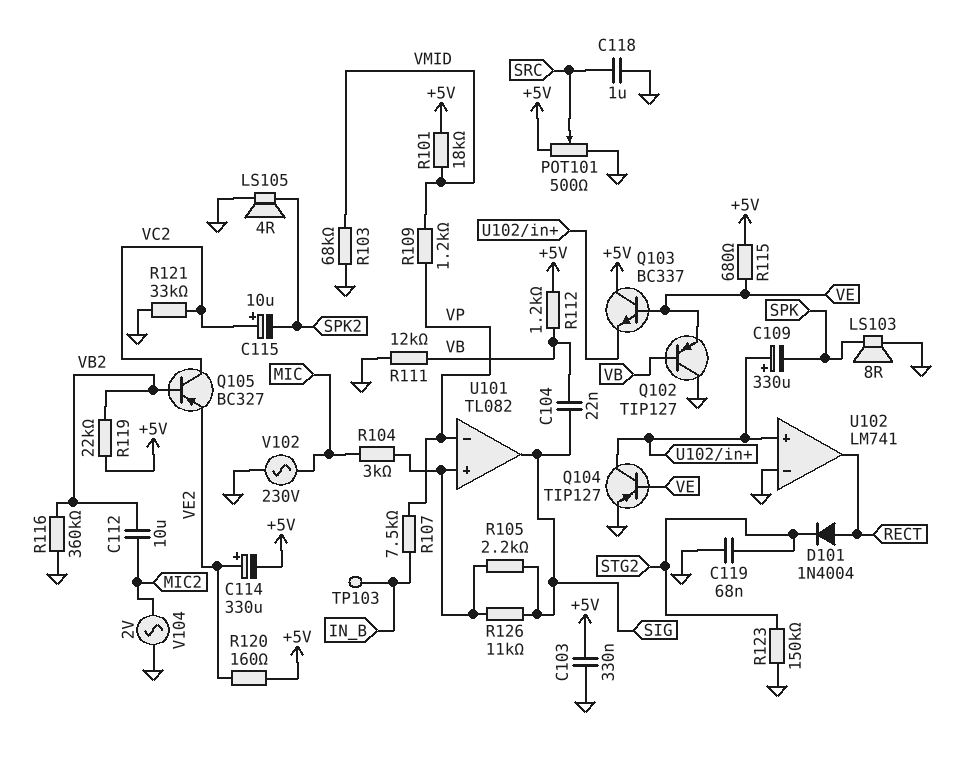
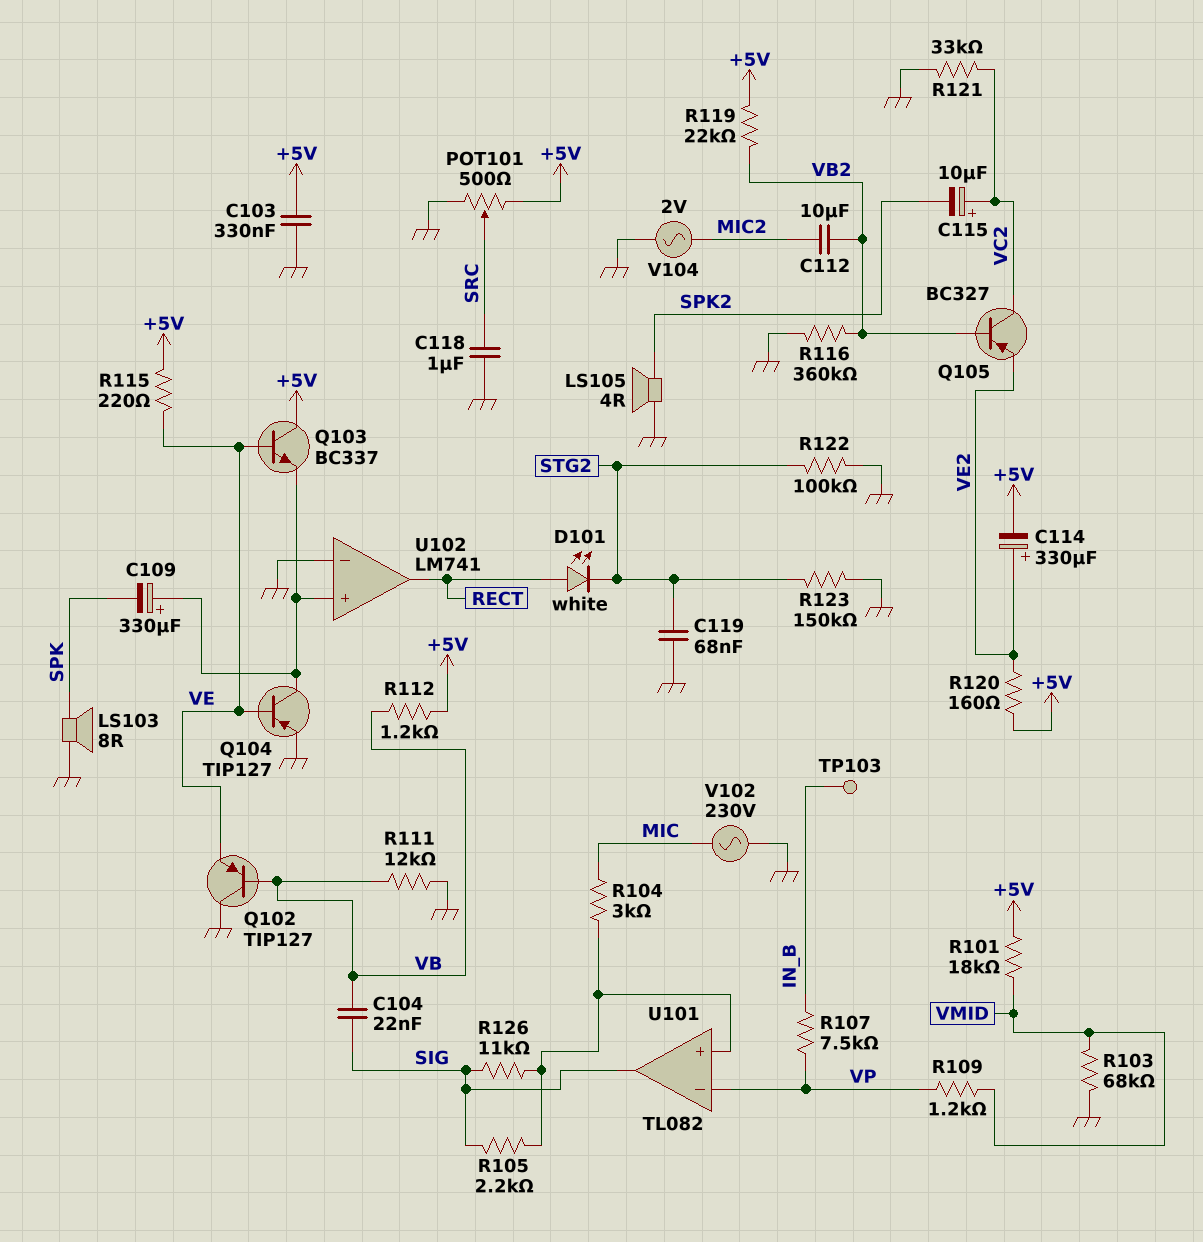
D101: diode 1N4004 (A RECT, K STG2) -> LED white (A RECT, K STG2)
R115: 680 (+5V, VE) -> 220 (+5V, VE)
R122: none -> 100k (GND, STG2)

